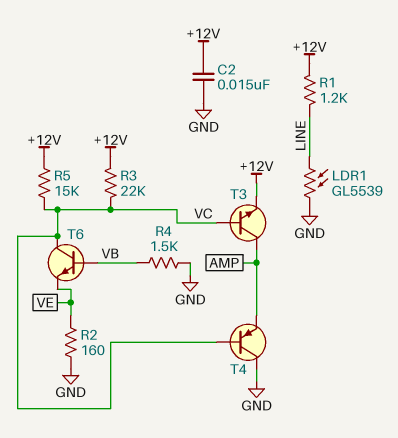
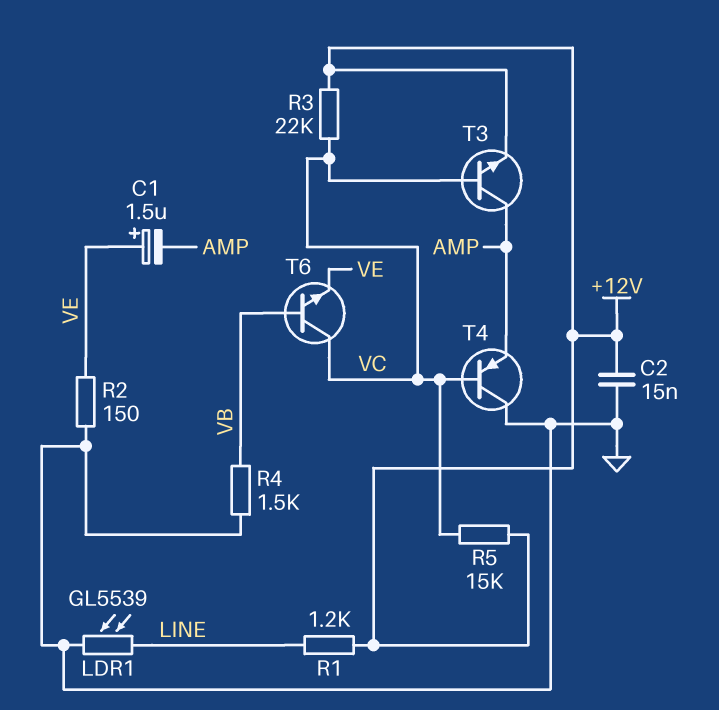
C1: none -> 1.5uF (plus VE, minus AMP)
R2: 160 (GND, VE) -> 150 (GND, VE)

